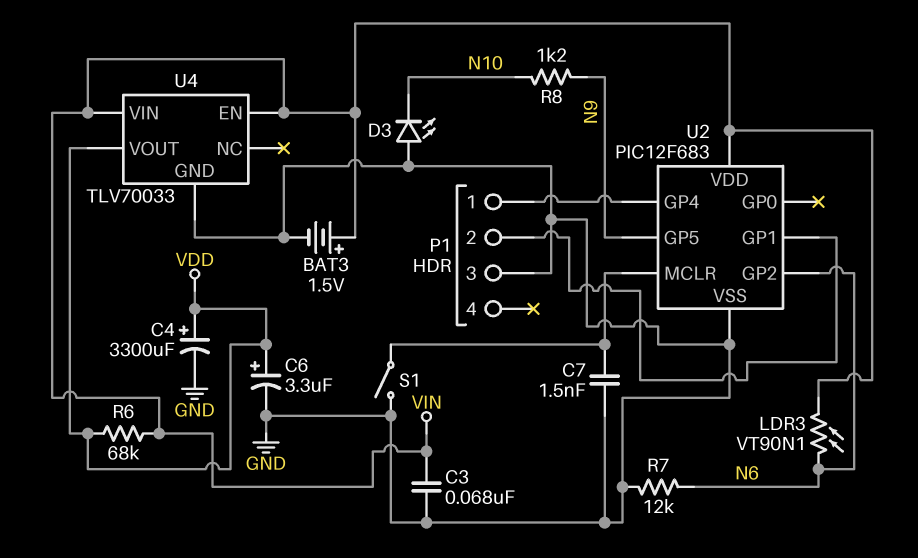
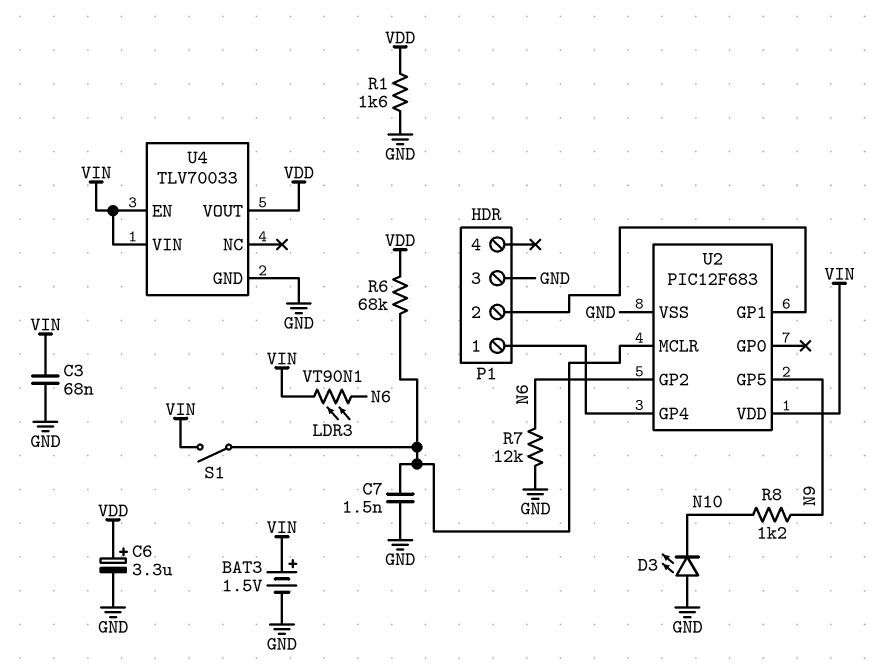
C4: 3300uF (plus VDD, minus GND) -> none
R1: none -> 1.6k (GND, VDD)
R6: 68k (VDD, VIN) -> 68k (U2/MCLR, VDD)
S1: switch (GND, U2/MCLR) -> switch (U2/MCLR, VIN)

